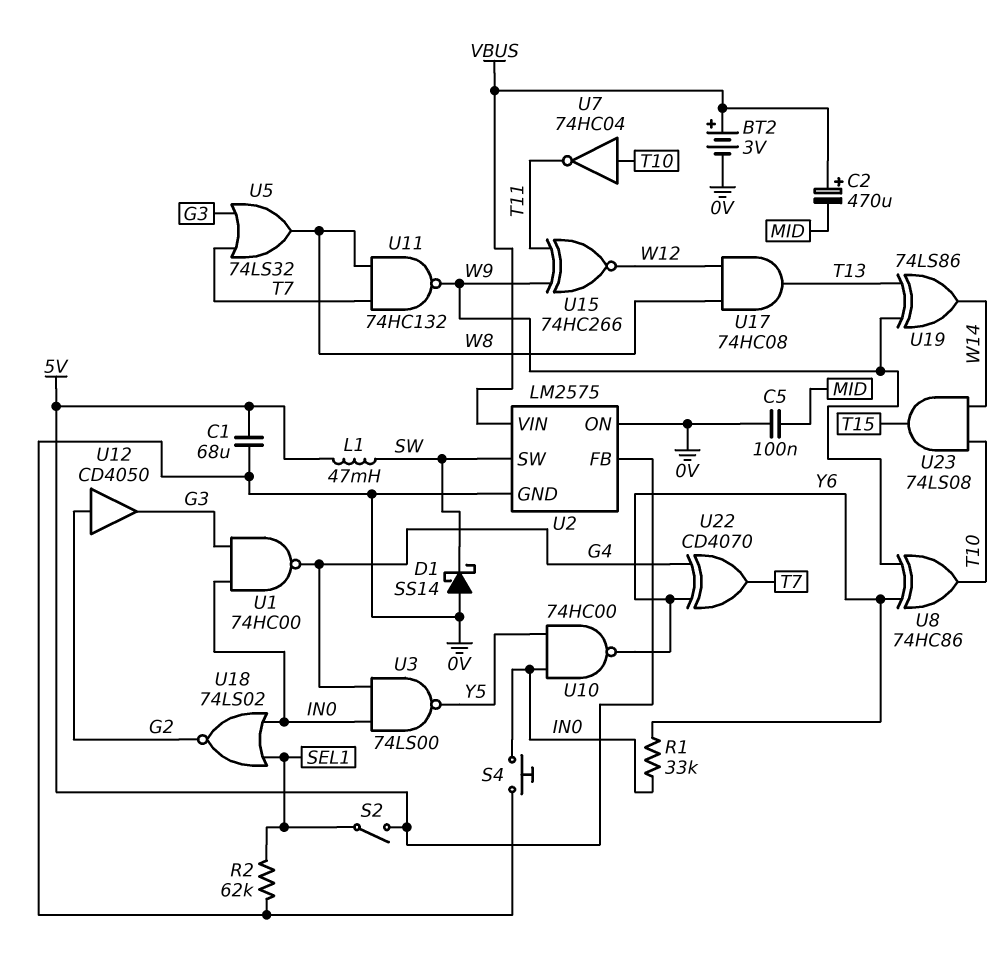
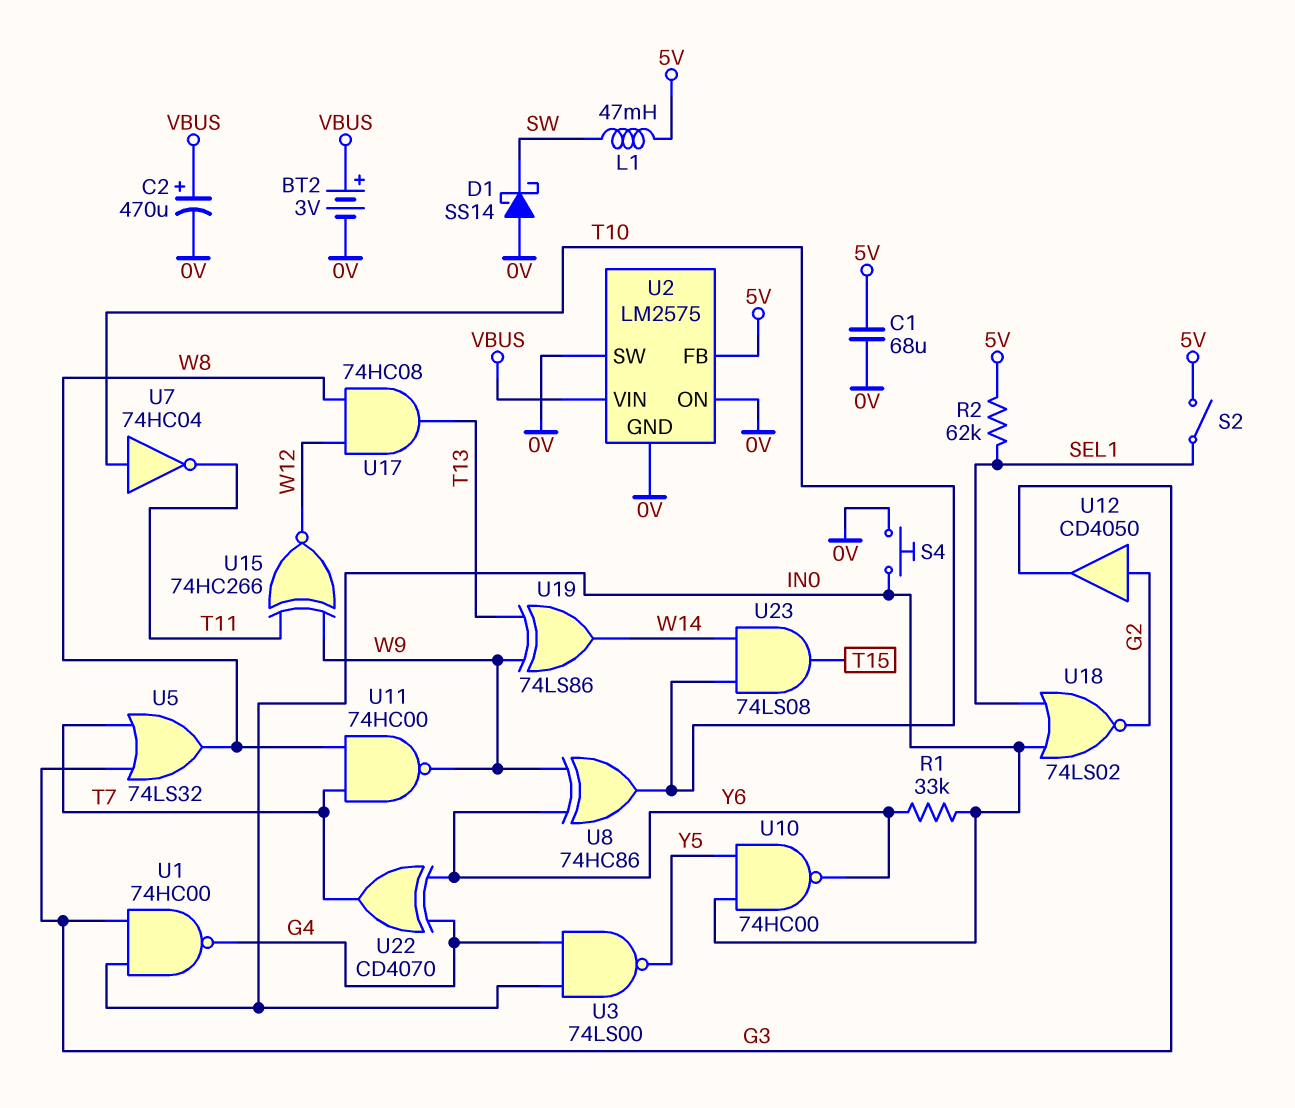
C2: 470uF (plus VBUS, minus MID) -> 470uF (plus VBUS, minus 0V)
C5: 100nF (0V, MID) -> none
R2: 62k (0V, SEL1) -> 62k (5V, SEL1)
U2 pin SW: SW -> 0V
U11: NAND 74HC132 (in T7, in W8, out W9) -> NAND 74HC00 (in T7, in W8, out W9)

